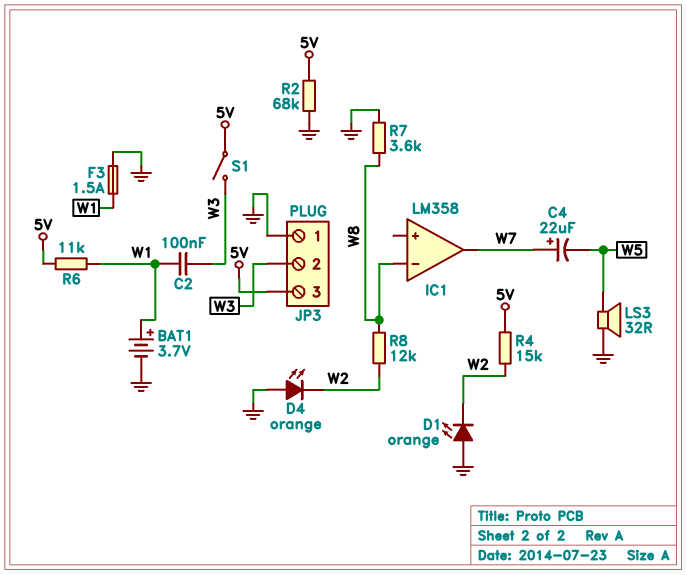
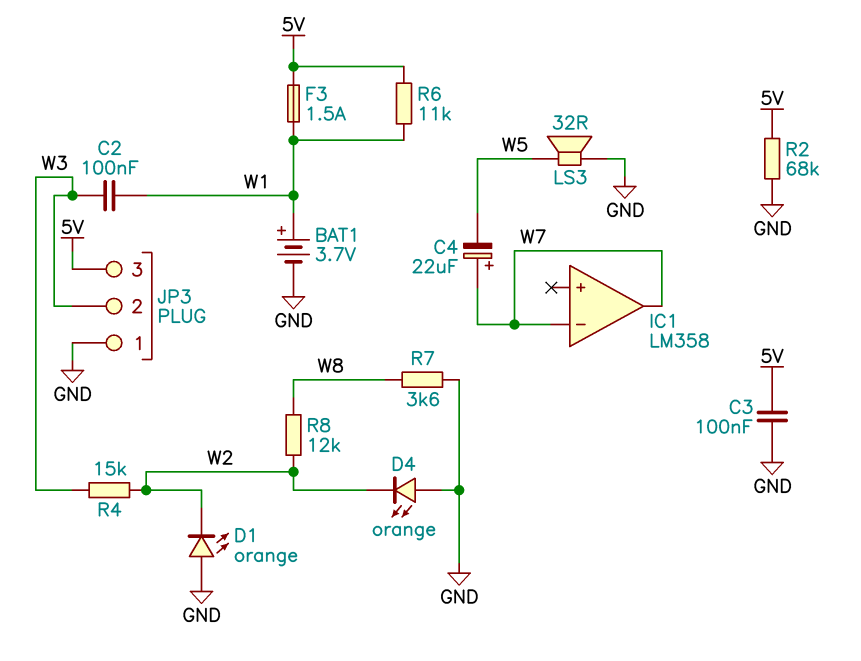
C3: none -> 100nF (5V, GND)
F3: 1.5A (GND, W1) -> 1.5A (5V, W1)
IC1 pin in-: W8 -> W7
R4: 15k (5V, W2) -> 15k (W2, W3)
S1: switch (5V, W3) -> none

